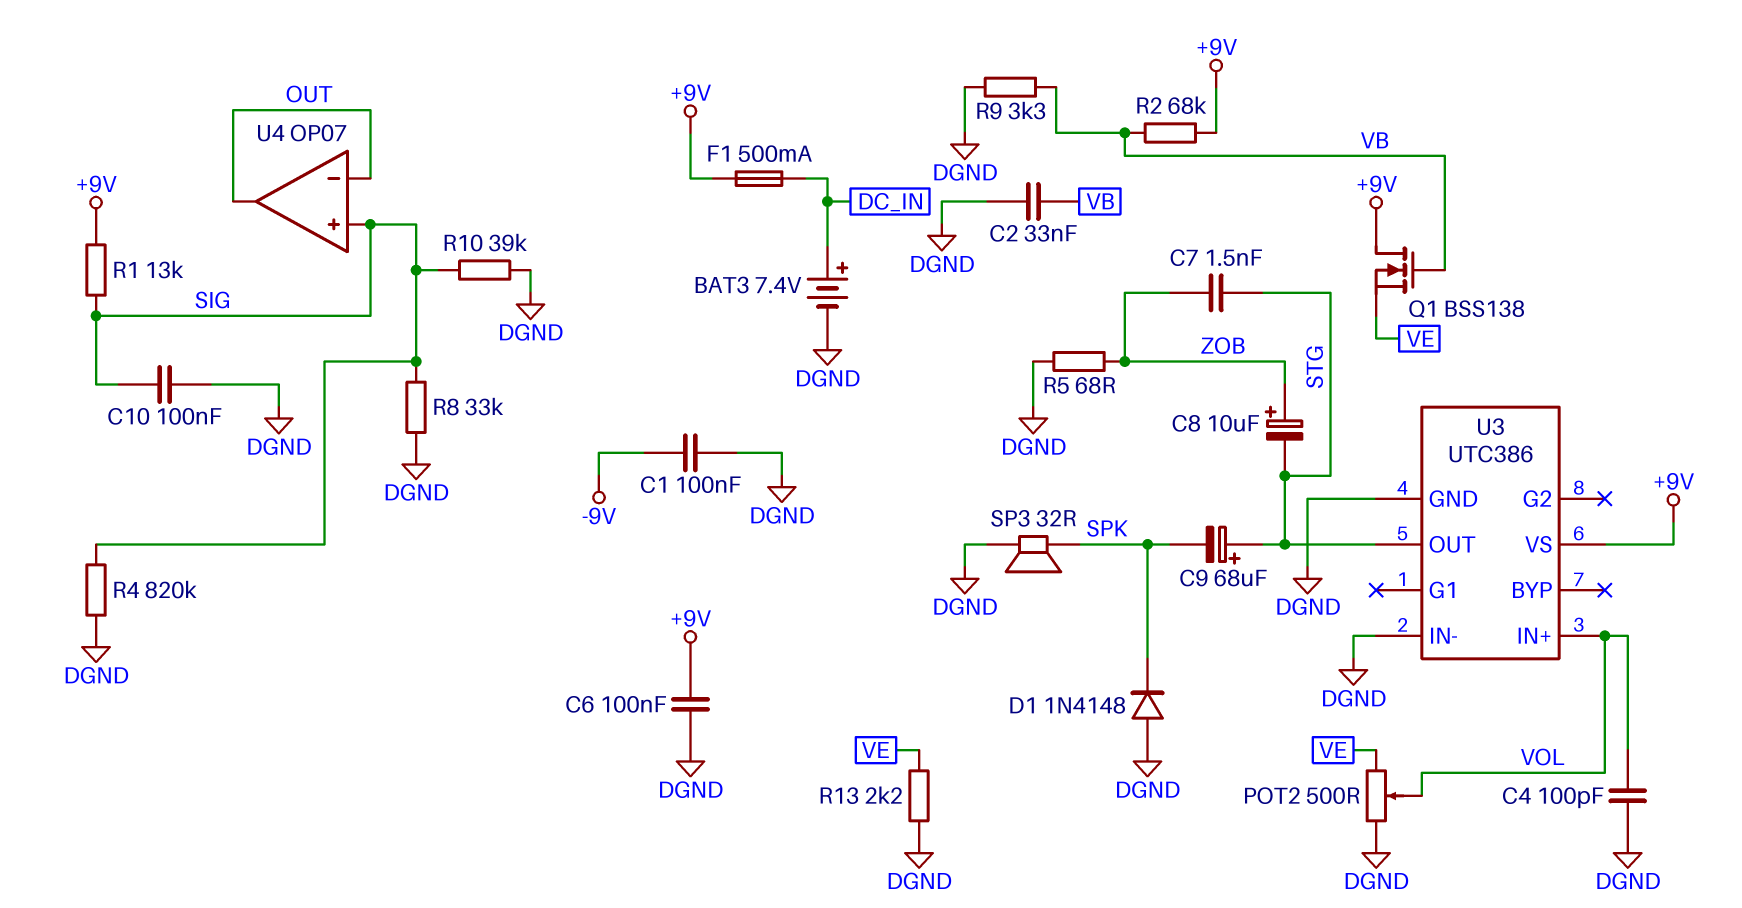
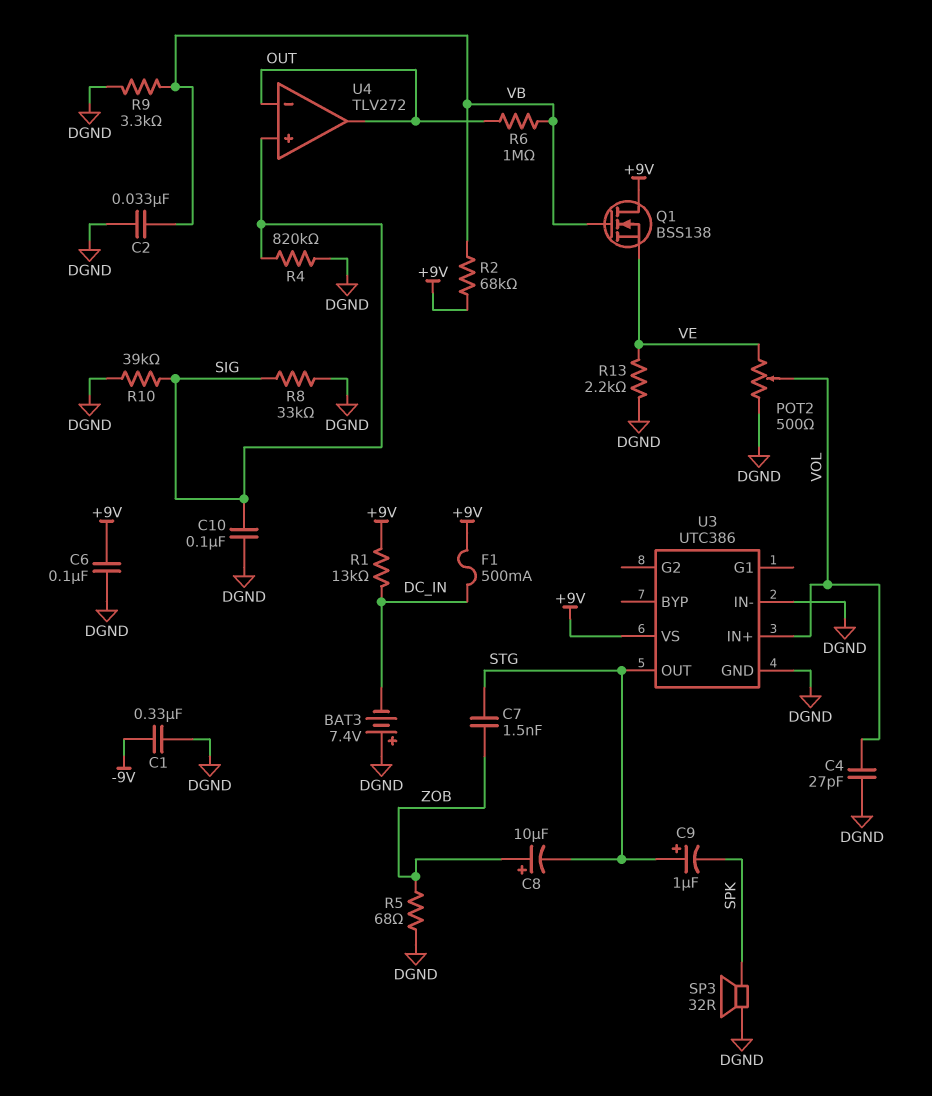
BAT3: 7.4V (plus DC_IN, minus DGND) -> 7.4V (plus DGND, minus DC_IN)
C1: 100nF (-9V, DGND) -> 330nF (-9V, DGND)
C4: 100pF (DGND, VOL) -> 27pF (DGND, VOL)
C9: 68uF (plus STG, minus SPK) -> 1uF (plus STG, minus SPK)
D1: diode 1N4148 (A DGND, K SPK) -> none
R1: 13k (+9V, SIG) -> 13k (+9V, DC_IN)
R6: none -> 1M (OUT, VB)
U4: OP07 -> TLV272

